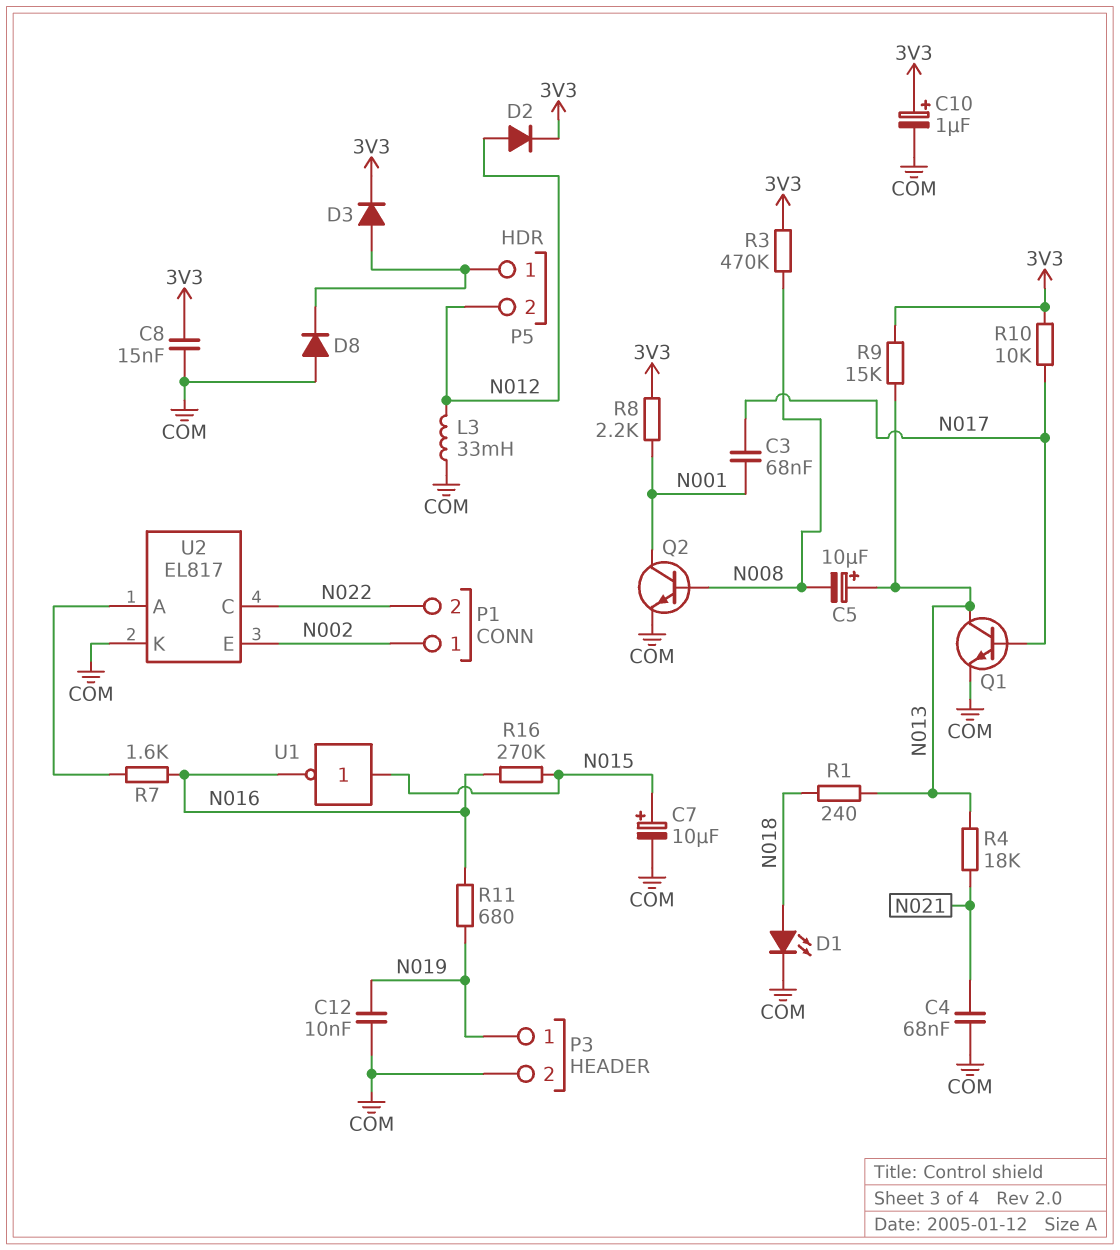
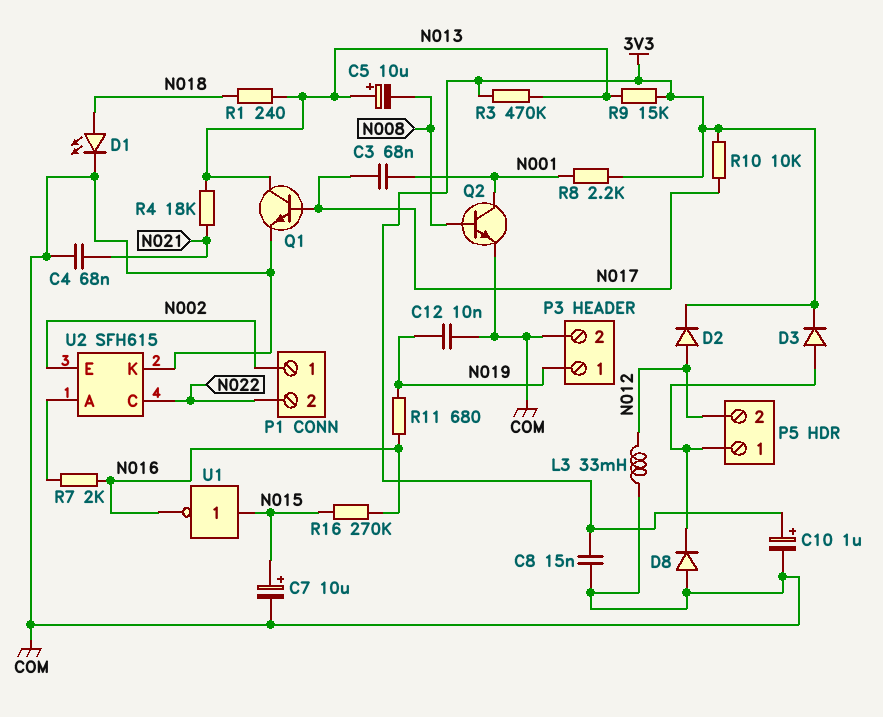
R3: 470k (3V3, N008) -> 470k (3V3, N013)
R7: 1.6k (N016, U2/A) -> 2k (N016, U2/A)
U2: EL817 -> SFH615

